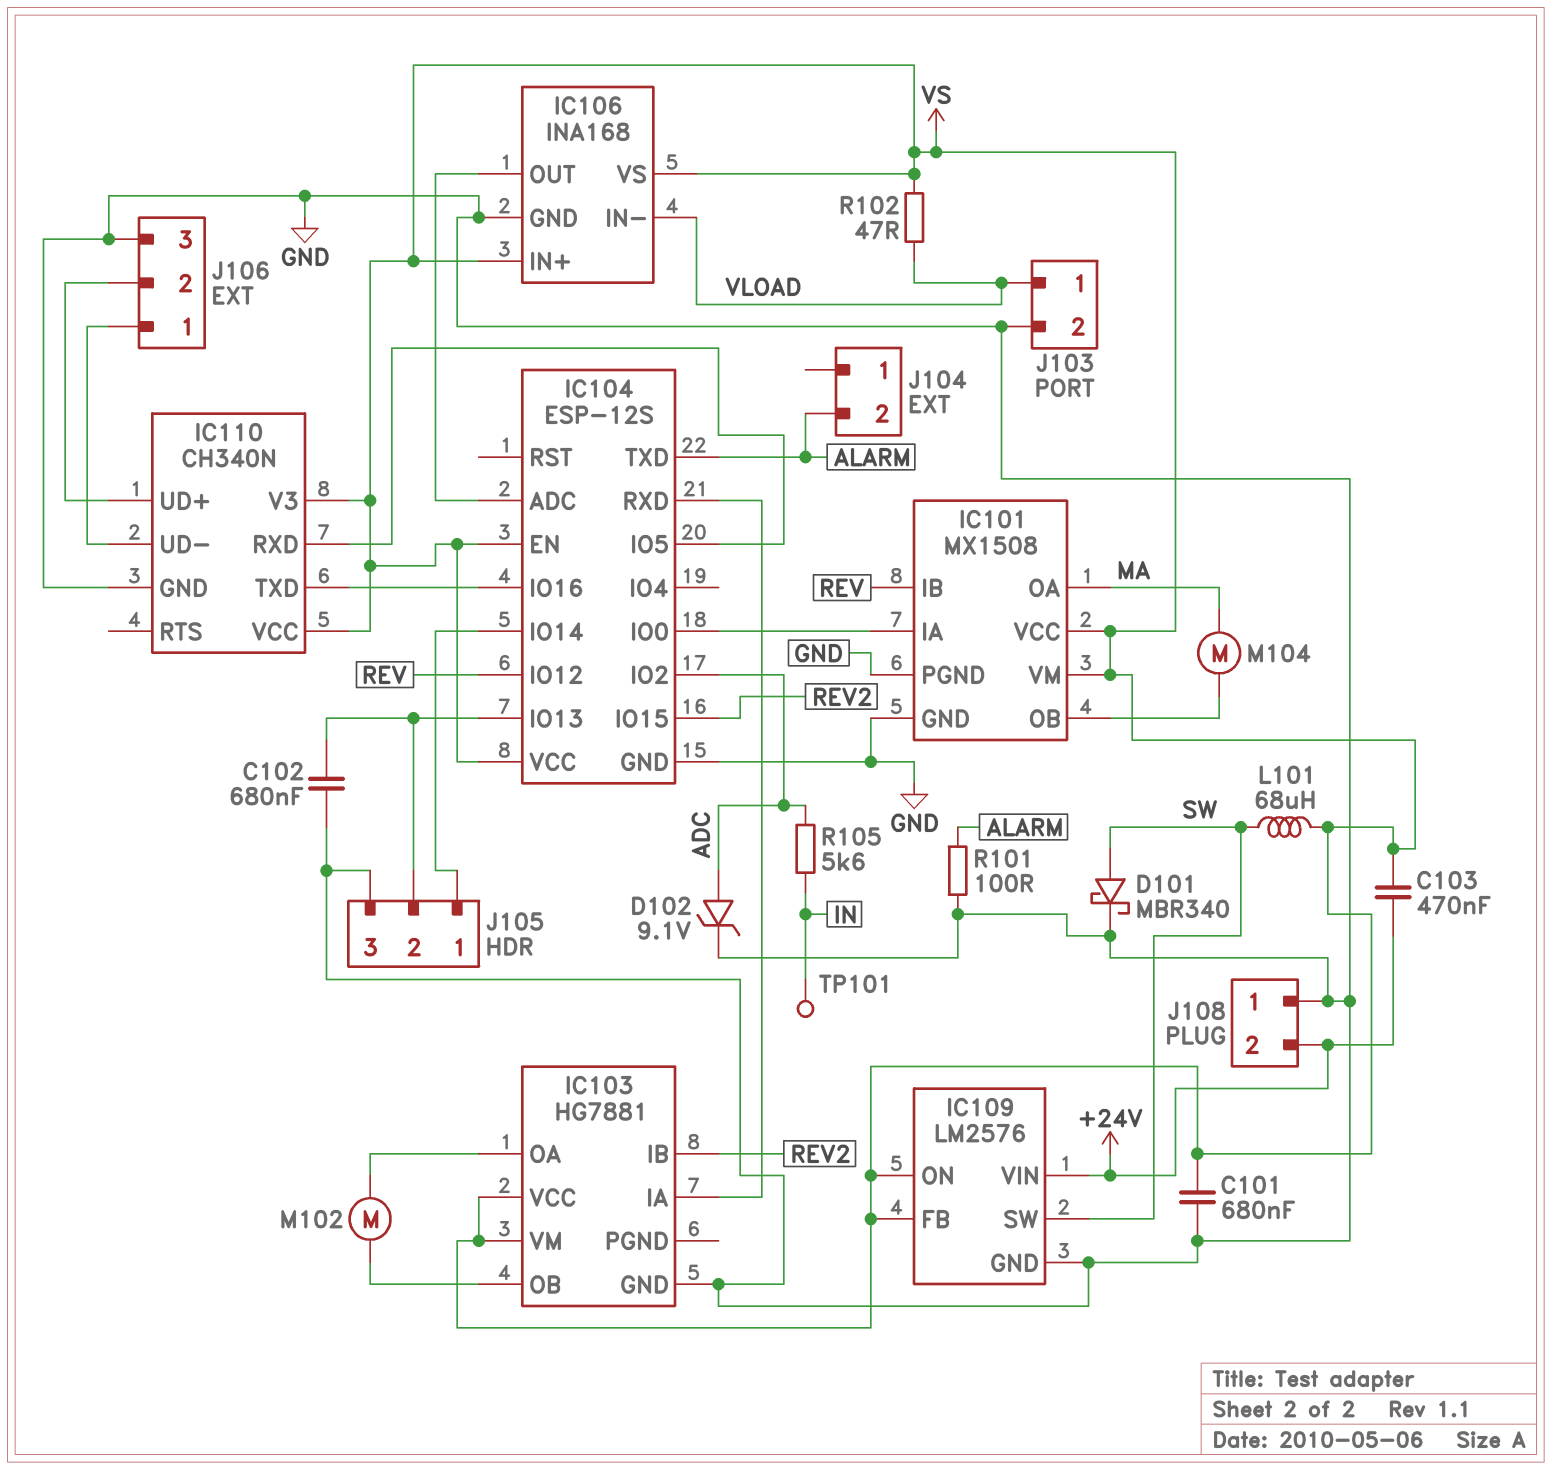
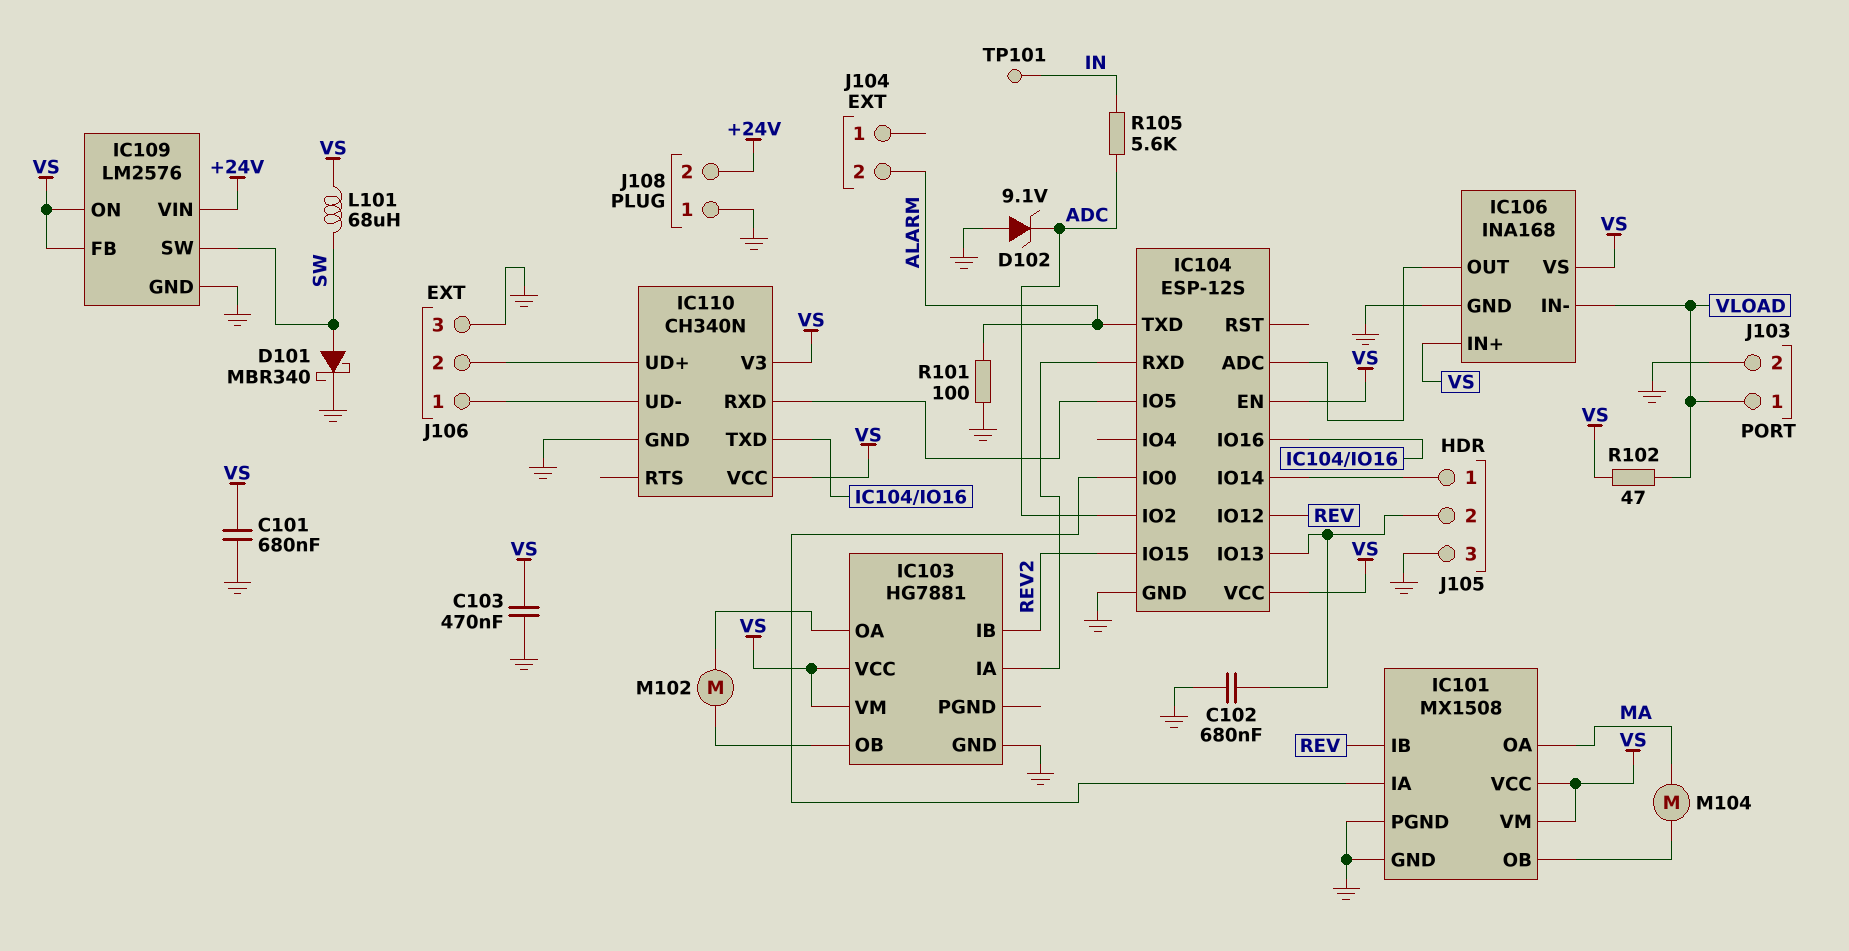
C103: 470nF (+24V, VS) -> 470nF (GND, VS)
D102: zener 9.1V (A ADC, K GND) -> zener 9.1V (A GND, K ADC)

